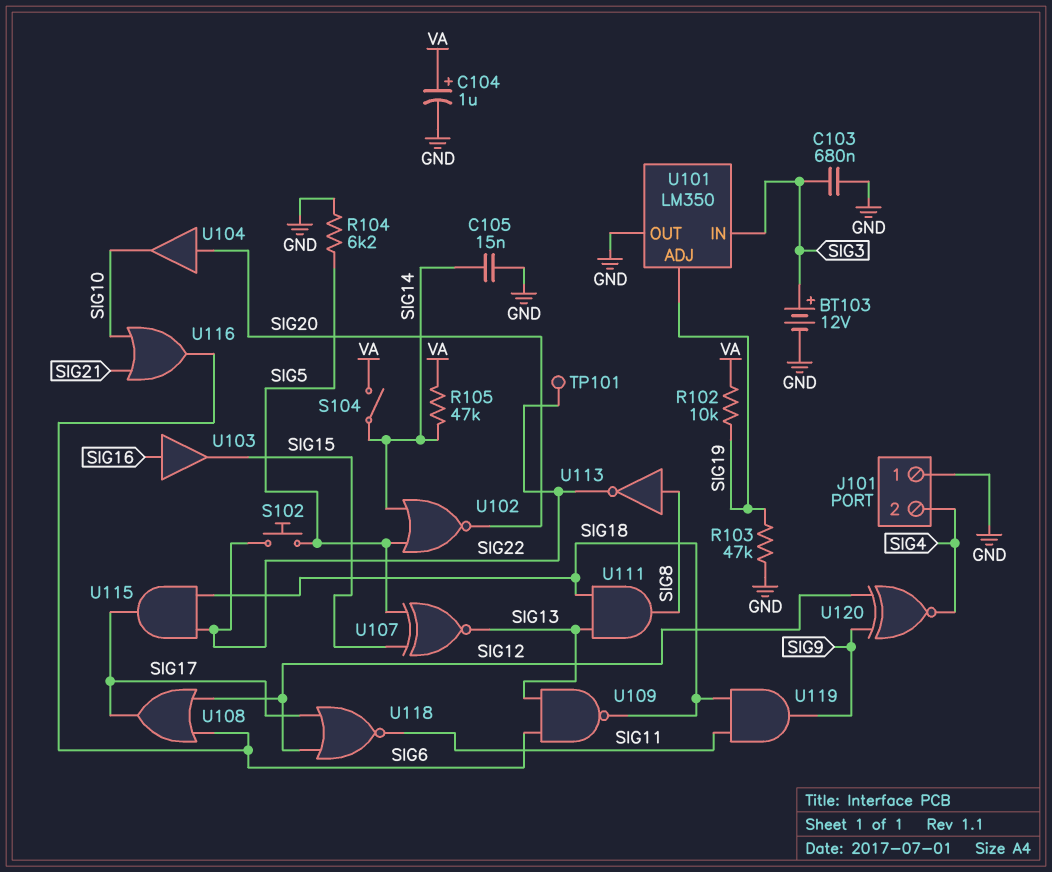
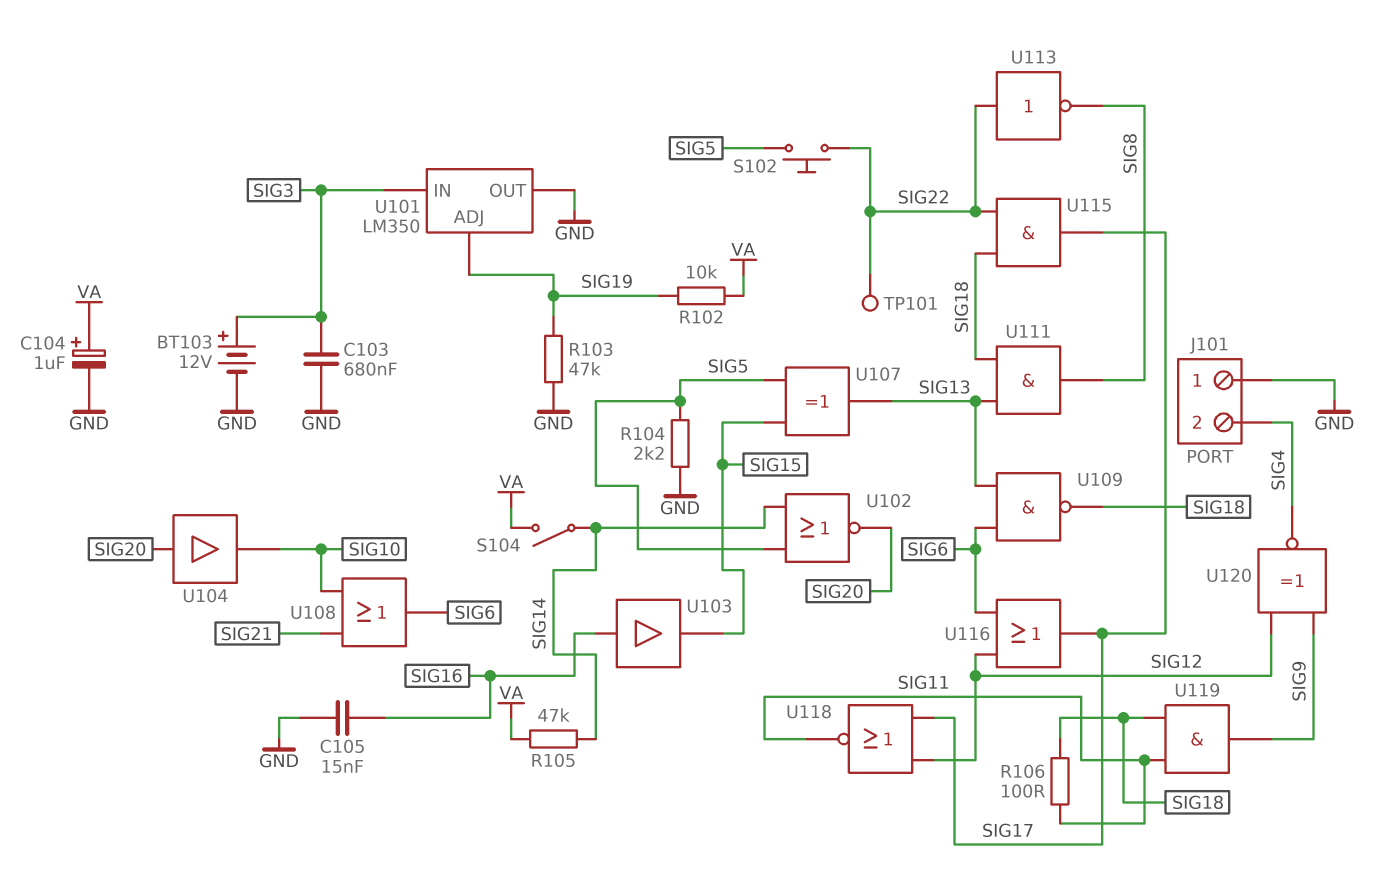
C105: 15nF (GND, SIG14) -> 15nF (GND, SIG16)
R104: 6.2k (GND, SIG5) -> 2.2k (GND, SIG5)
R106: none -> 100 (SIG11, SIG18)
U107: XNOR (in SIG5, in SIG15, out SIG13) -> XOR (in SIG5, in SIG15, out SIG13)
U108: OR (in SIG6, in SIG12, out SIG17) -> OR (in SIG10, in SIG21, out SIG6)
U113: NOT (in SIG8, out SIG22) -> NOT (in SIG22, out SIG8)
U116: OR (in SIG10, in SIG21, out SIG6) -> OR (in SIG6, in SIG12, out SIG17)

